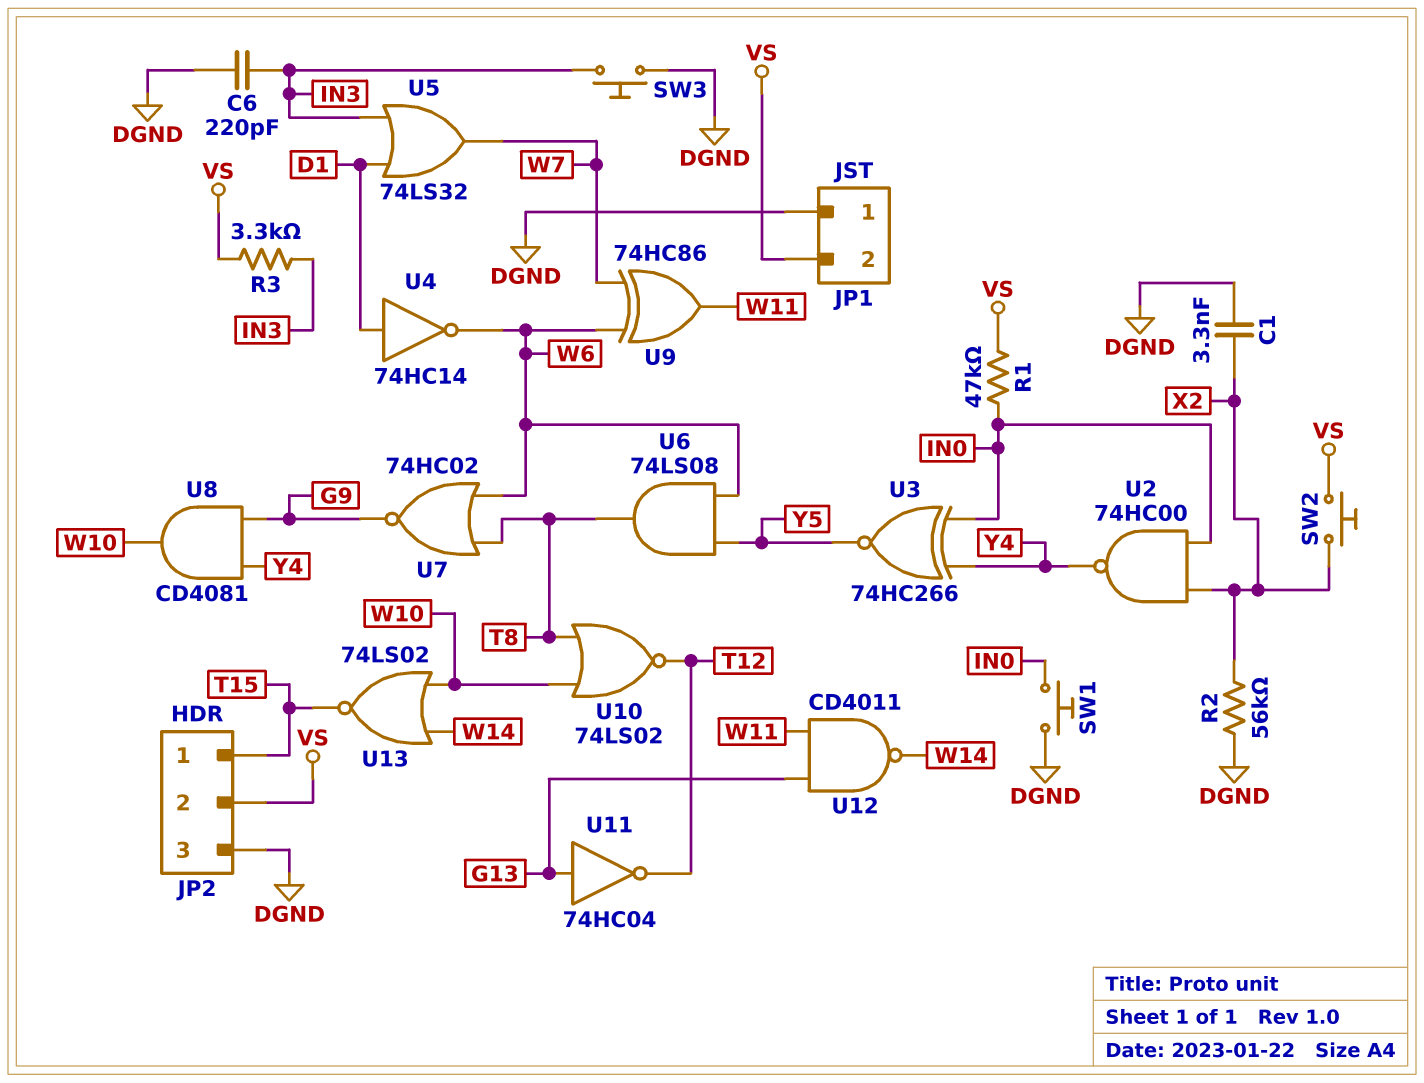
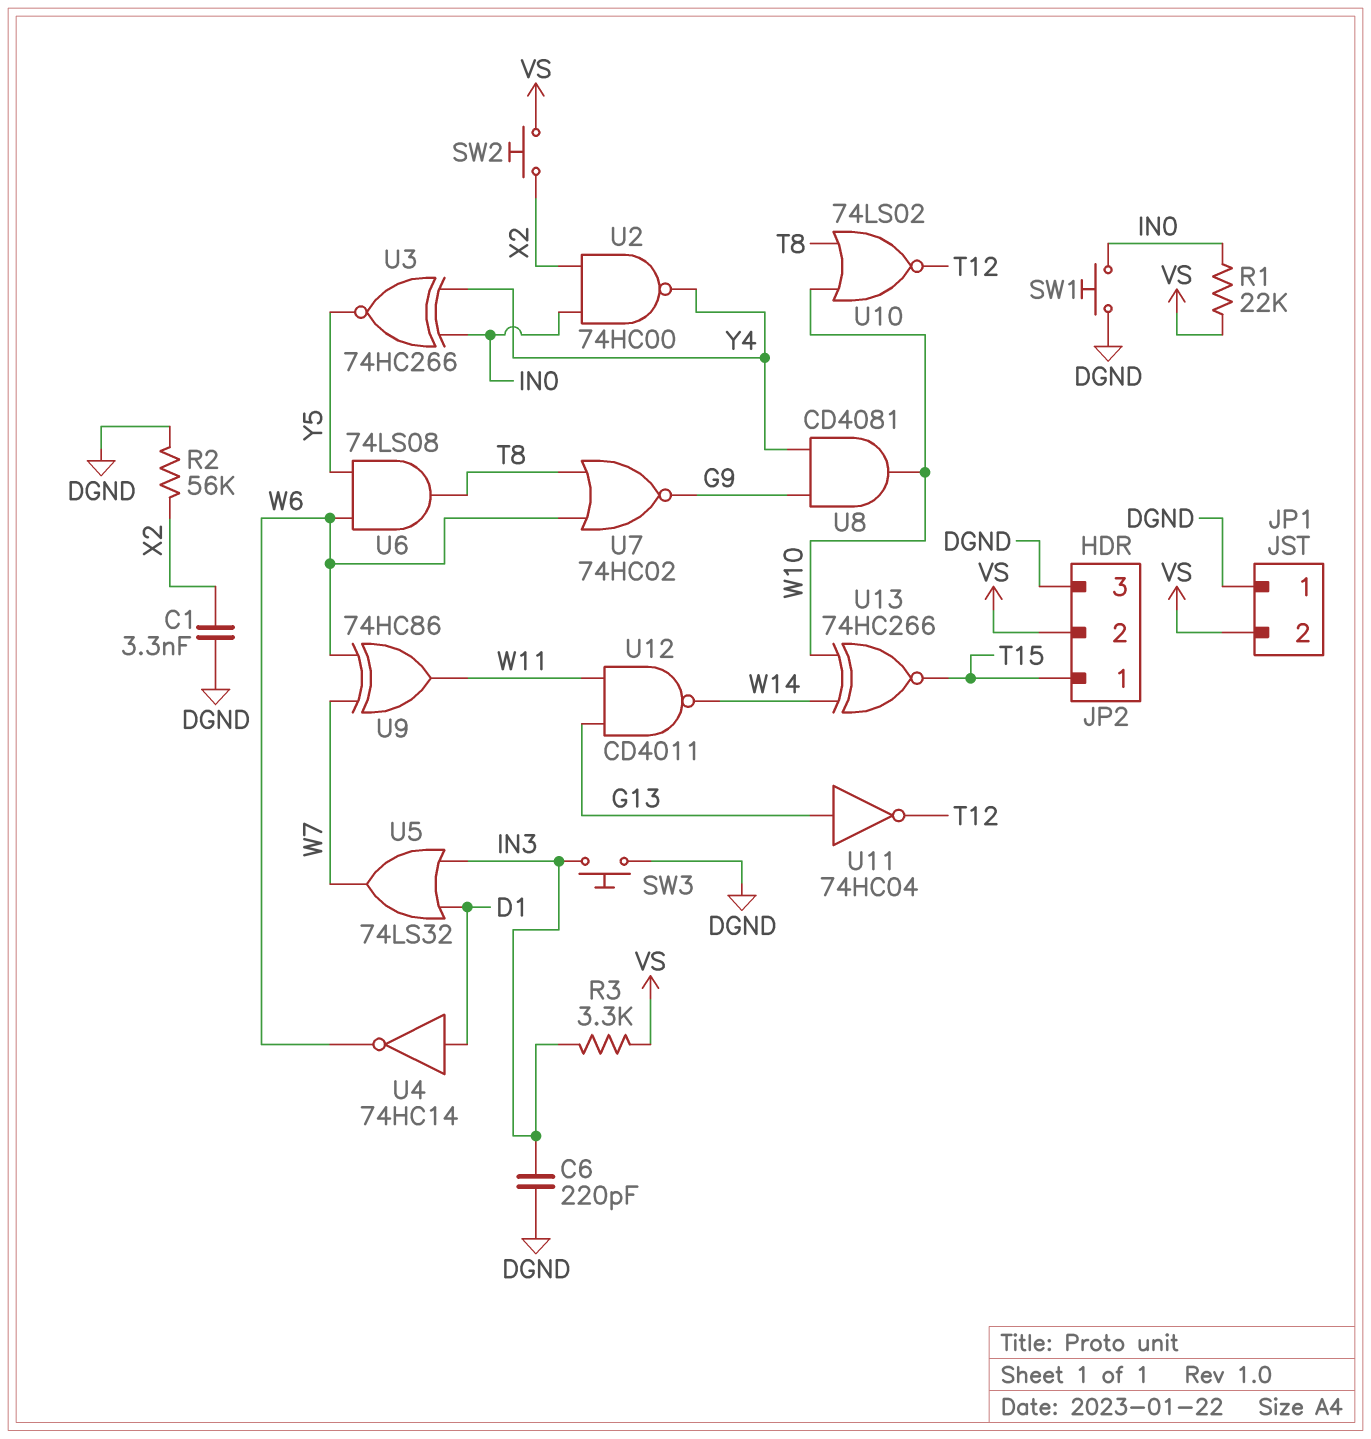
R1: 47k (IN0, VS) -> 22k (IN0, VS)
U13: NOR 74LS02 (in W10, in W14, out T15) -> XNOR 74HC266 (in W10, in W14, out T15)

